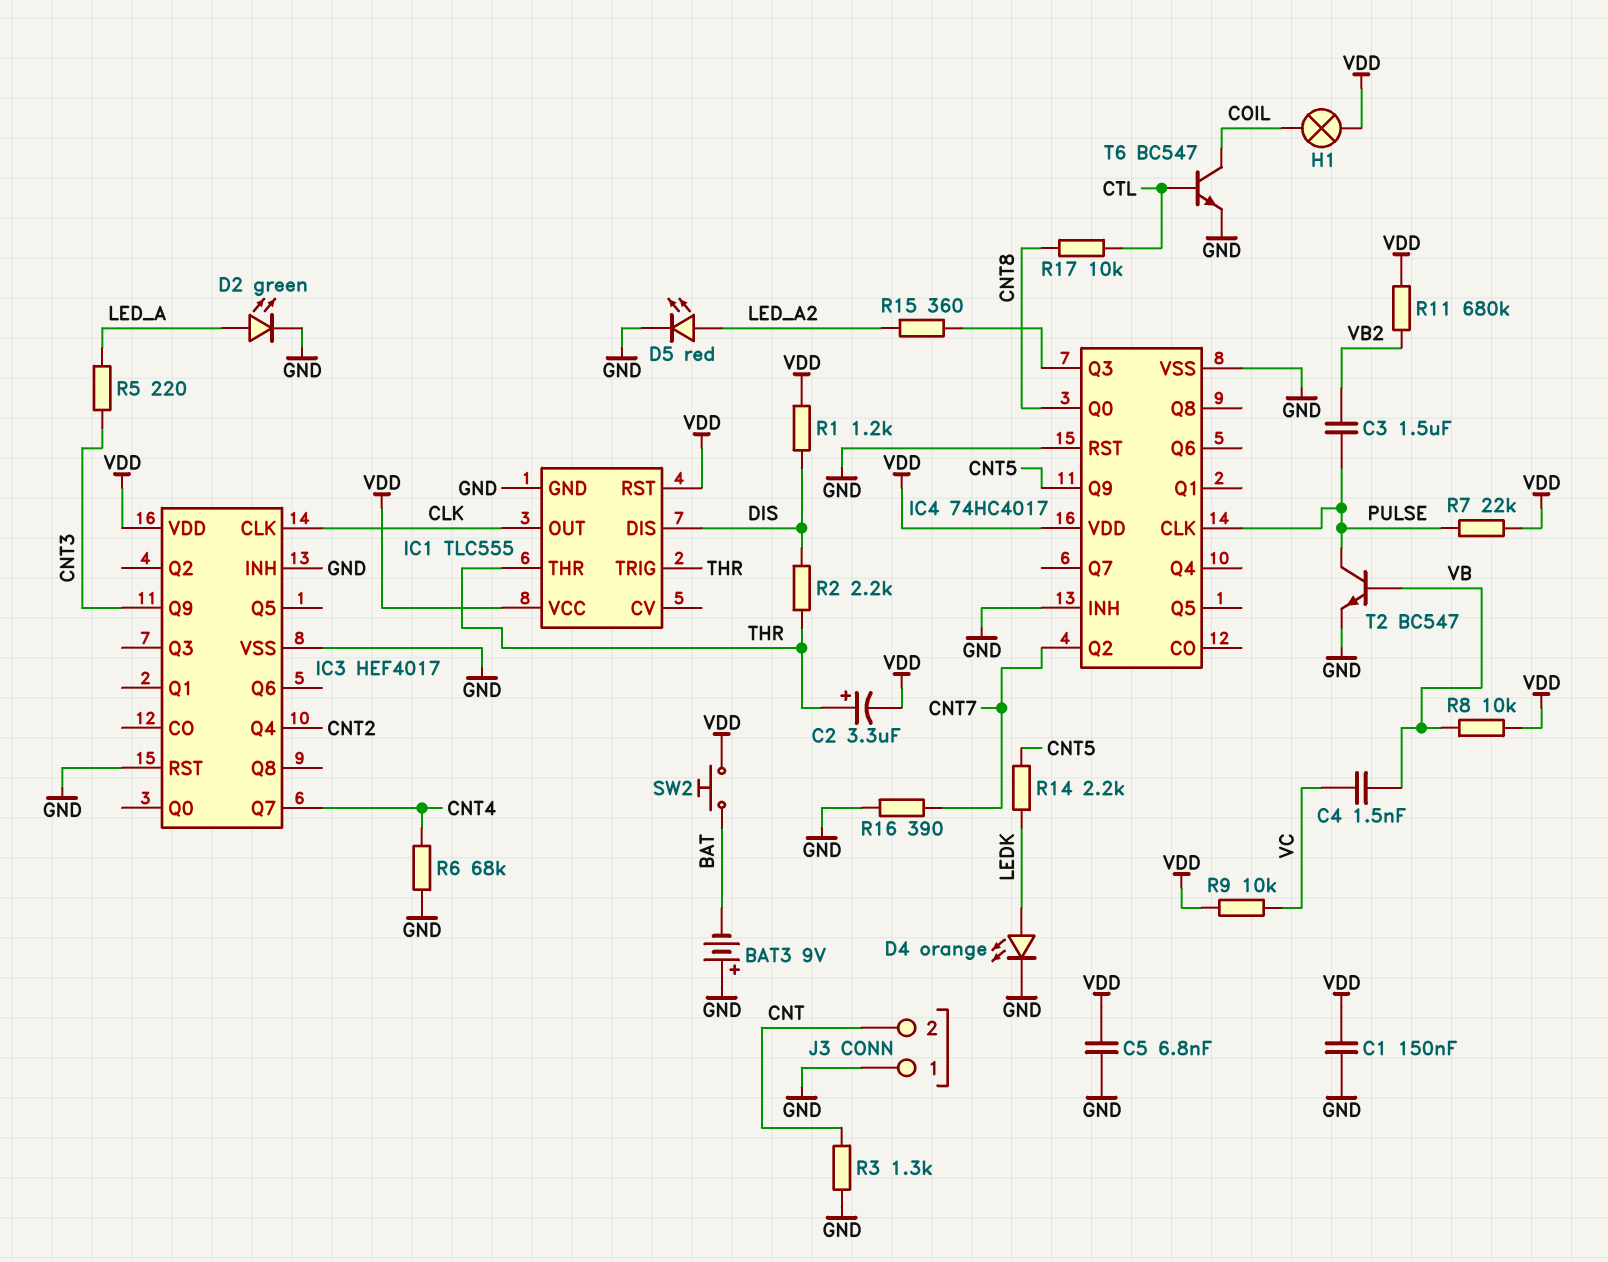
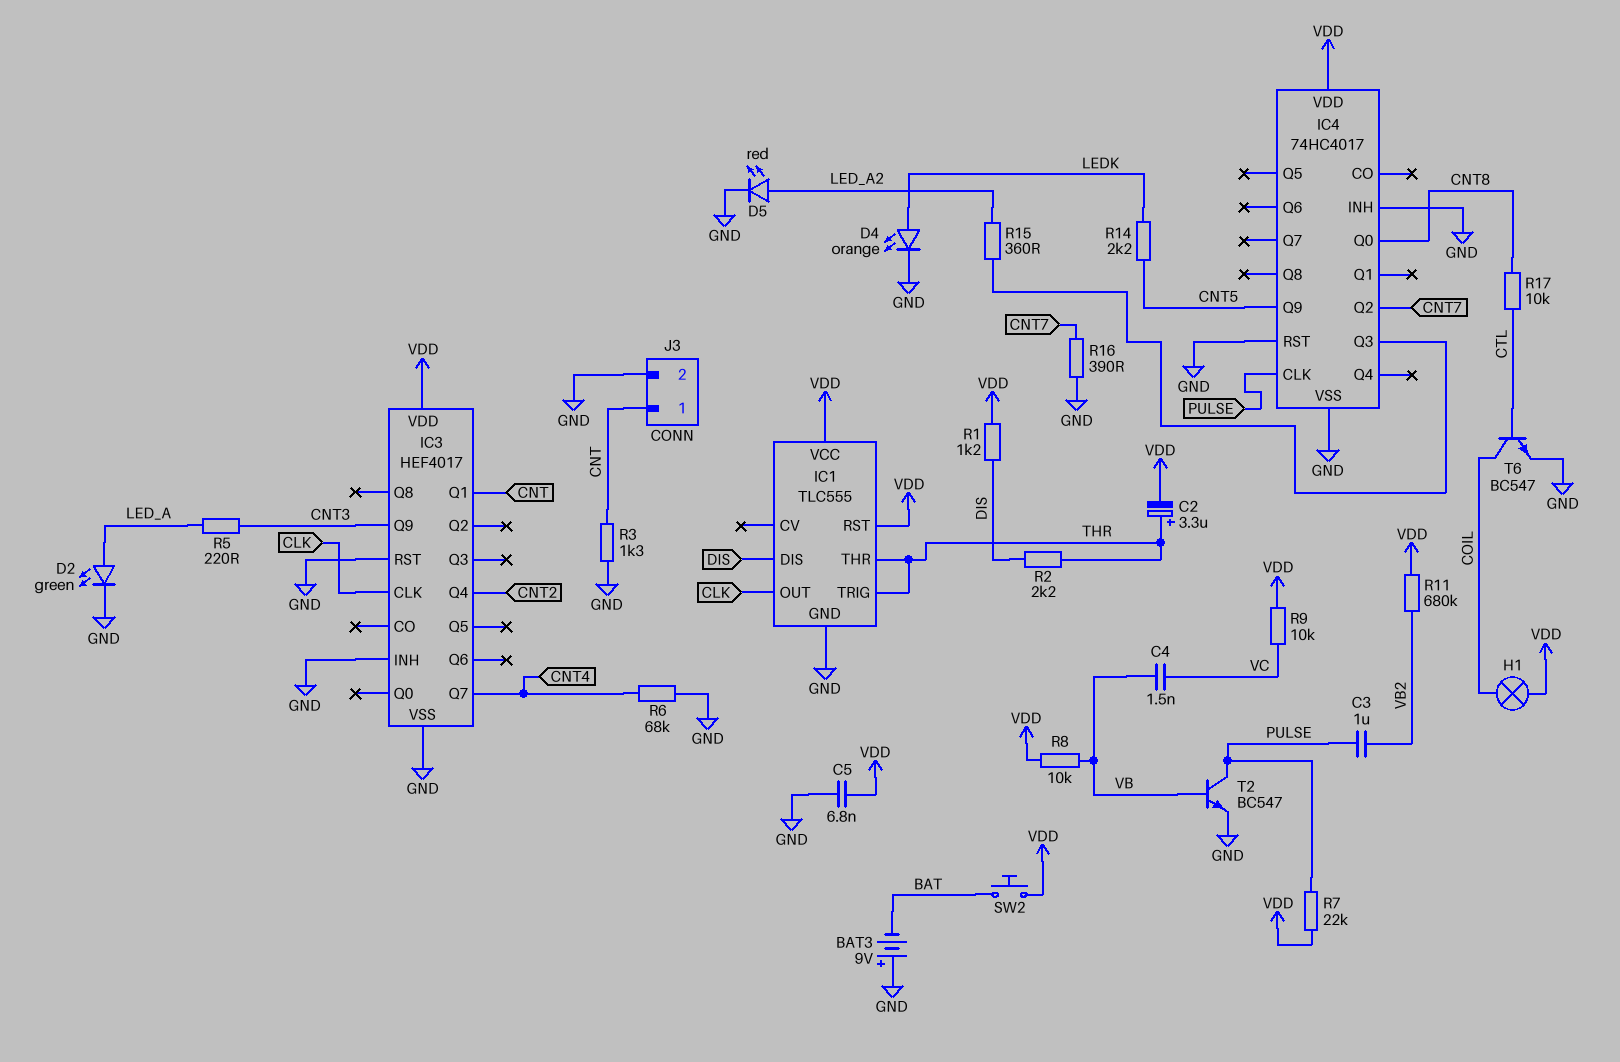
C1: 150nF (GND, VDD) -> none
C3: 1.5uF (PULSE, VB2) -> 1uF (PULSE, VB2)
IC3 pin Q1: none -> CNT
J3 pin 1: GND -> CNT
J3 pin 2: CNT -> GND

